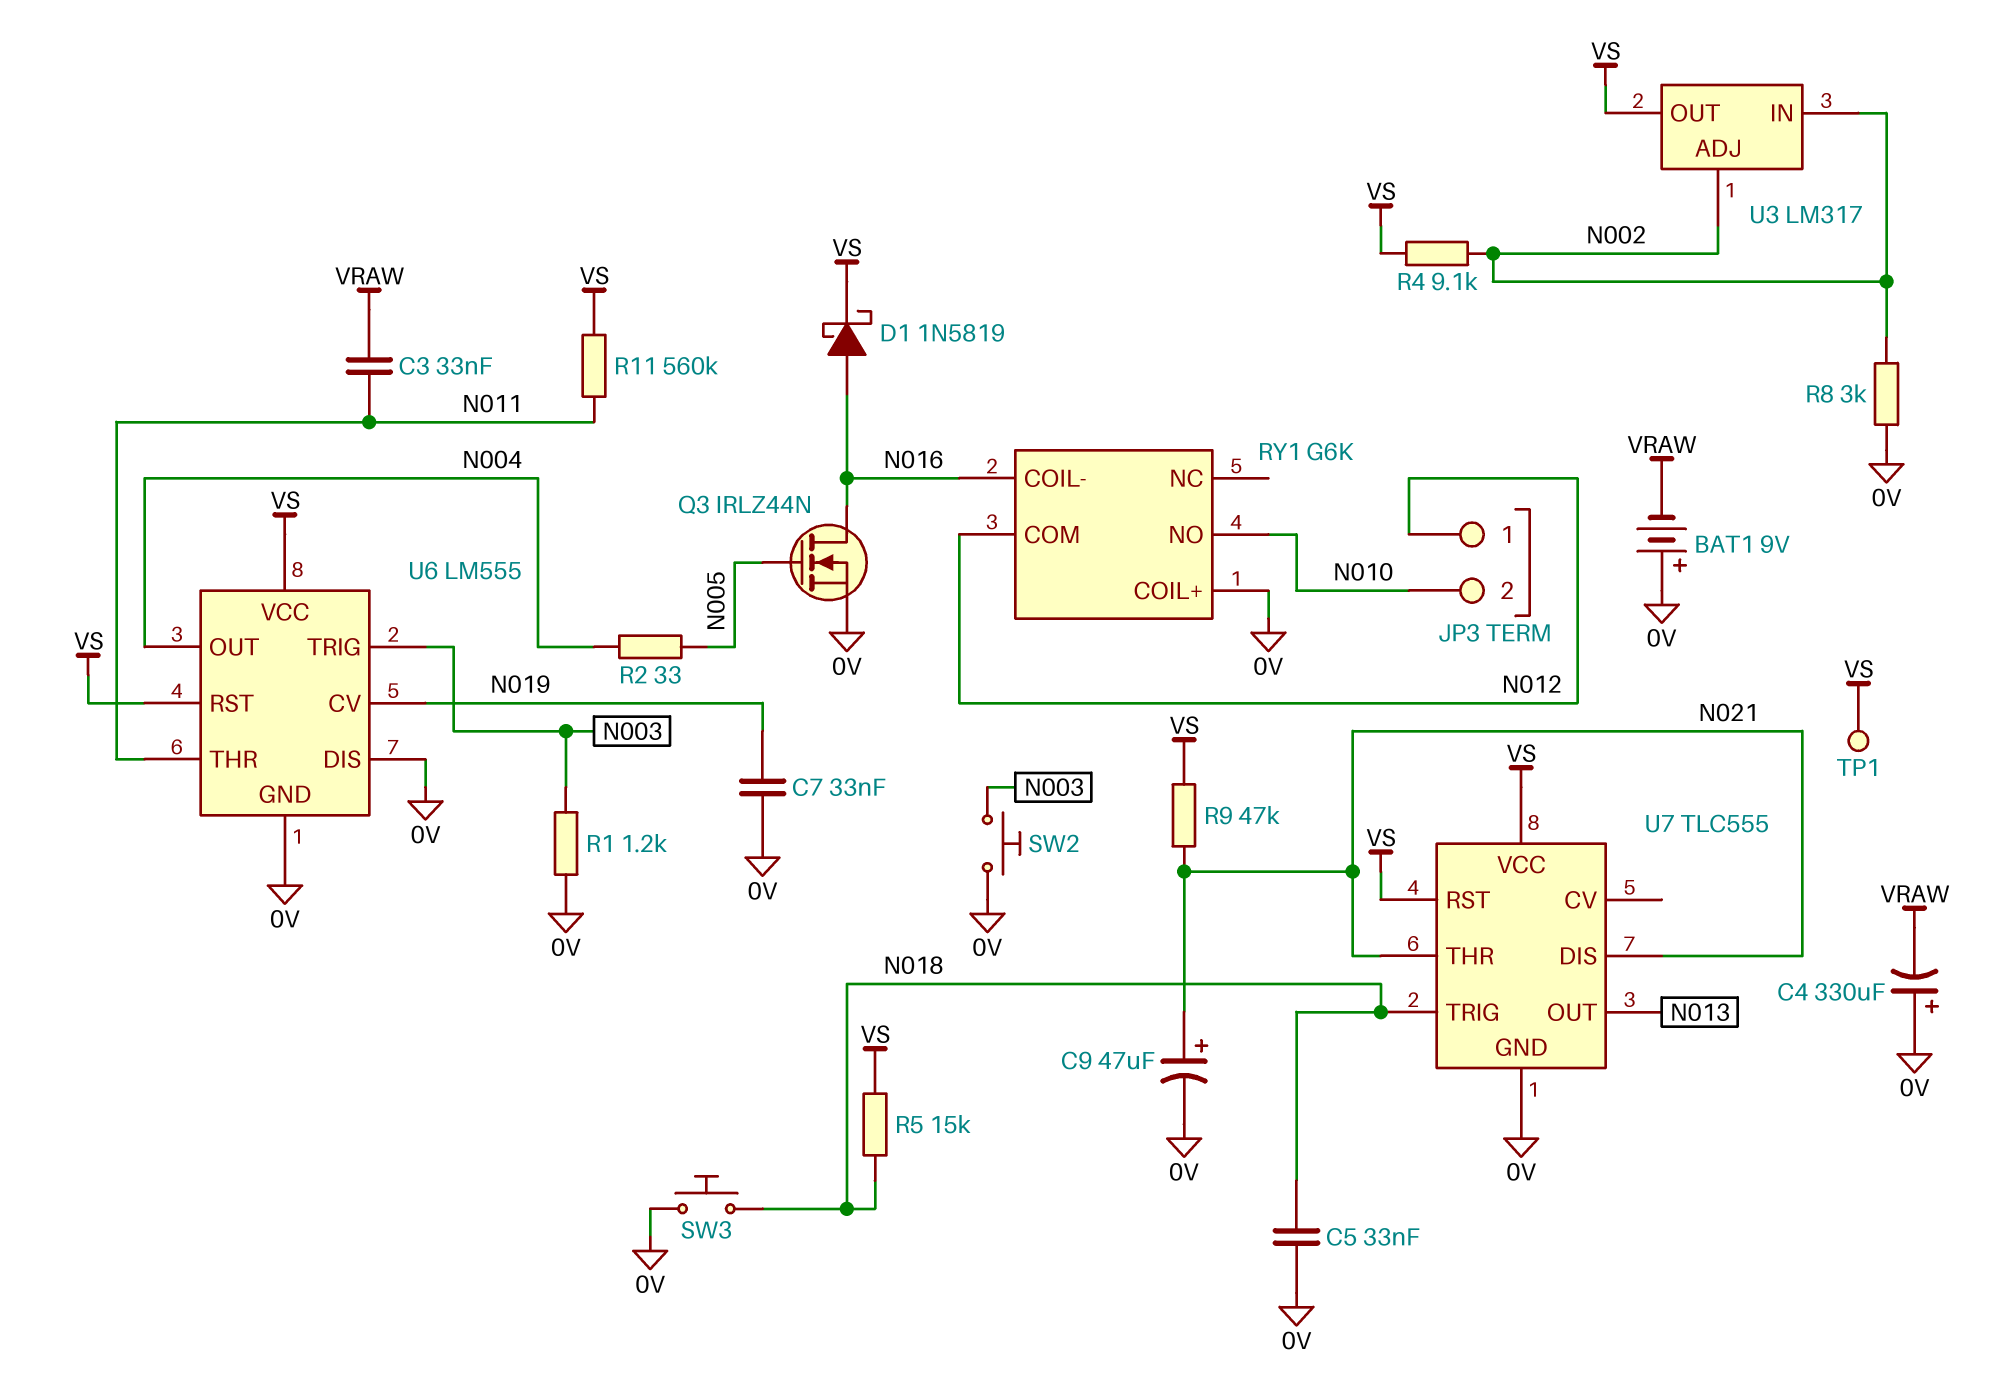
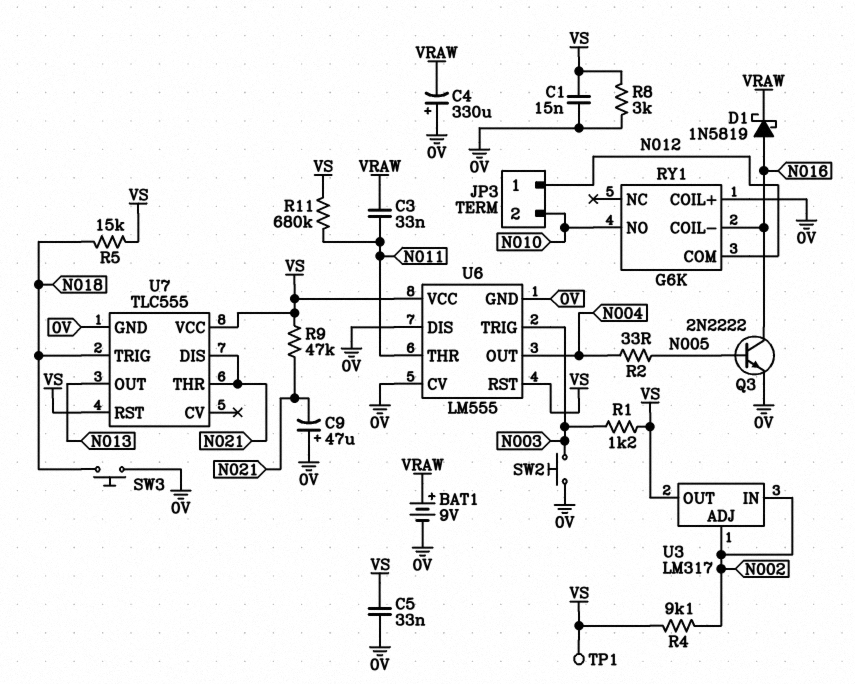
BAT1: 9V (plus 0V, minus VRAW) -> 9V (plus VRAW, minus 0V)
C1: none -> 15nF (0V, VS)
C5: 33nF (0V, N018) -> 33nF (0V, VS)
C7: 33nF (0V, N019) -> none
C9: 47uF (plus N021, minus 0V) -> 47uF (plus 0V, minus N021)
D1: schottky 1N5819 (A N016, K VS) -> schottky 1N5819 (A N016, K VRAW)
Q3: NMOS IRLZ44N (G N005, D N016, S 0V) -> NPN 2N2222 (B N005, C N016, E 0V)
R1: 1.2k (0V, N003) -> 1.2k (N003, VS)
R8: 3k (0V, N002) -> 3k (0V, VS)
R11: 560k (N011, VS) -> 680k (N011, VS)
U6 pin CV: N019 -> 0V

